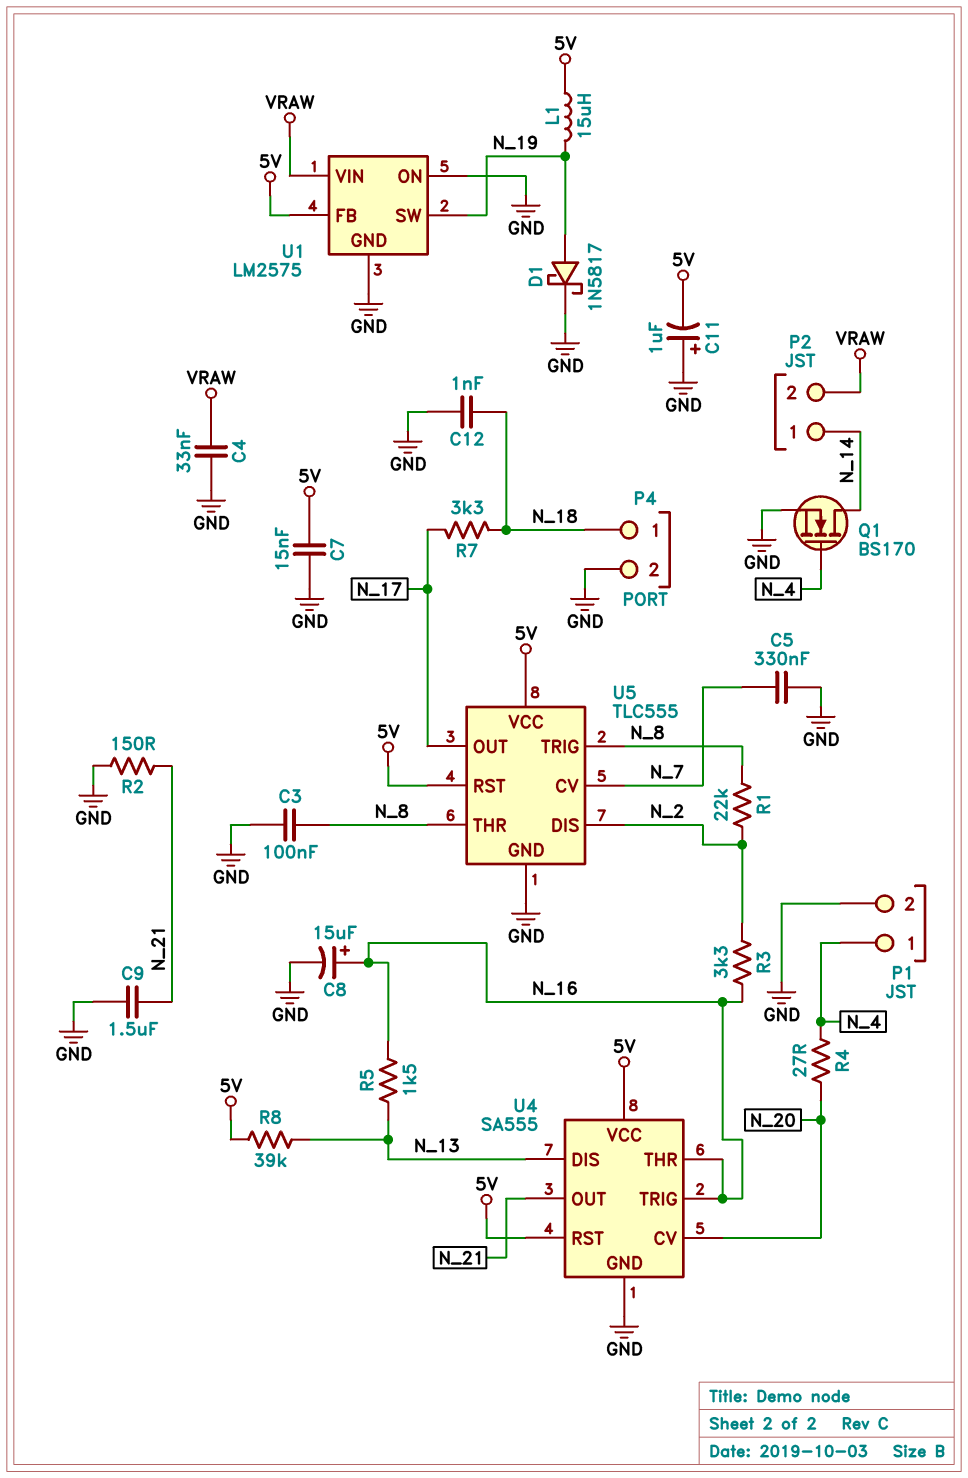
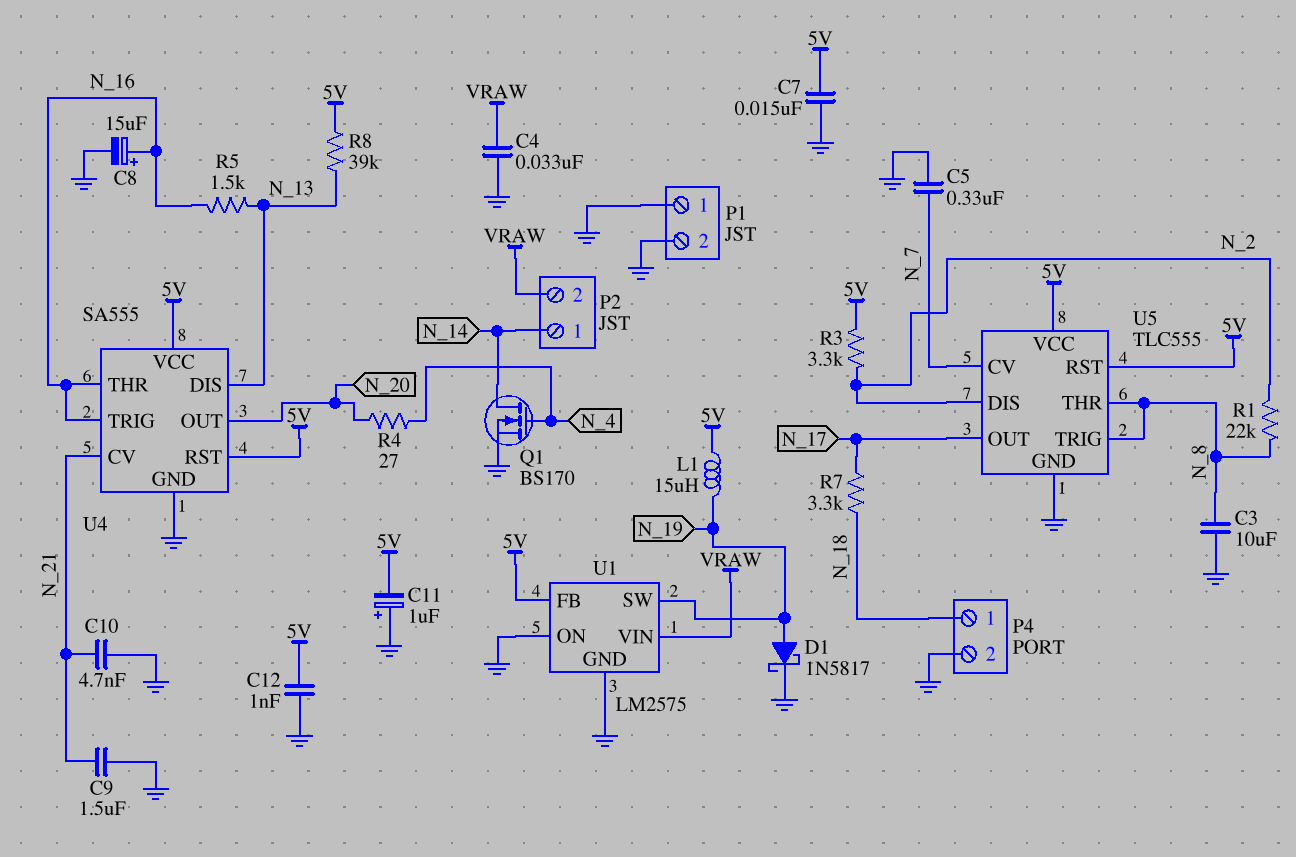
C3: 100nF (GND, N_8) -> 10uF (GND, N_8)
C10: none -> 4.7nF (GND, N_21)
C12: 1nF (GND, N_18) -> 1nF (5V, GND)
P1 pin 1: N_4 -> GND
R2: 150 (GND, N_21) -> none
R3: 3.3k (N_2, N_16) -> 3.3k (5V, N_2)
U4 pin CV: N_20 -> N_21
U4 pin OUT: N_21 -> N_20

